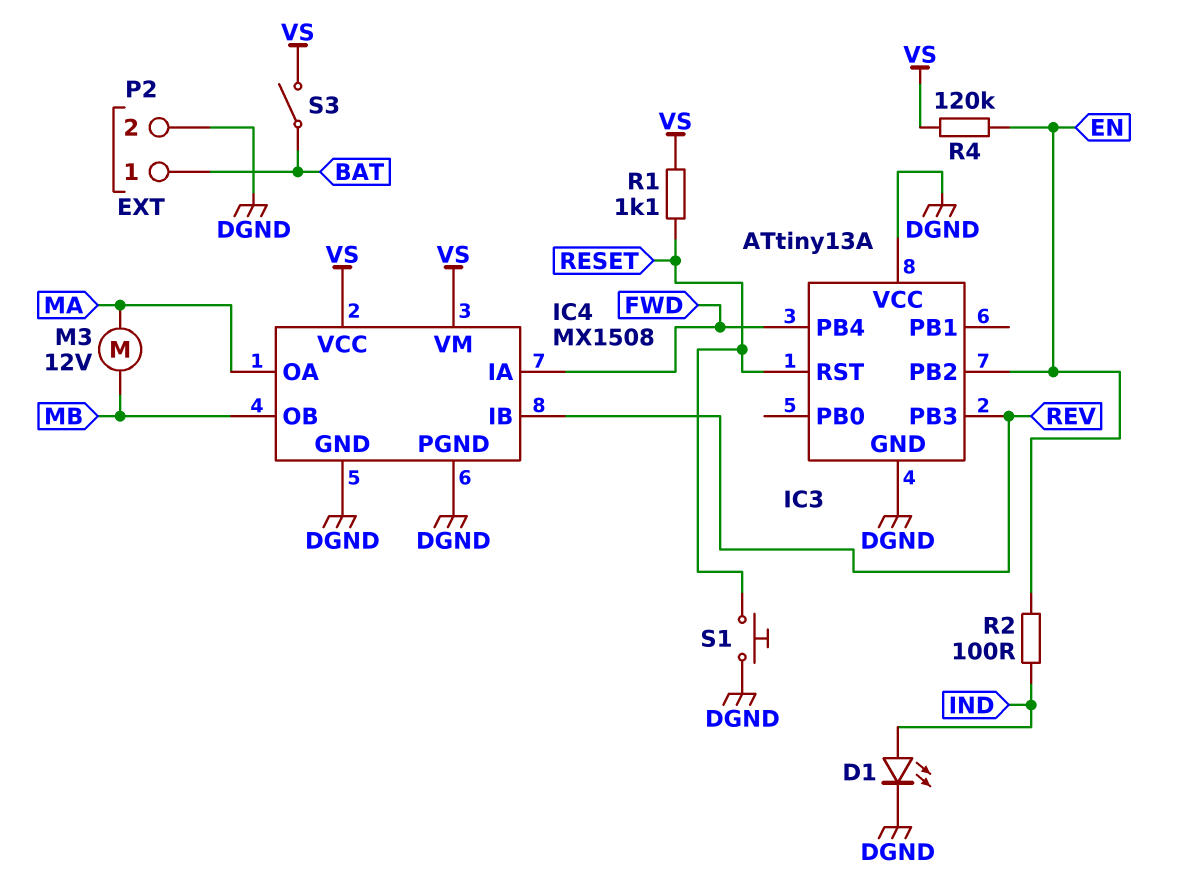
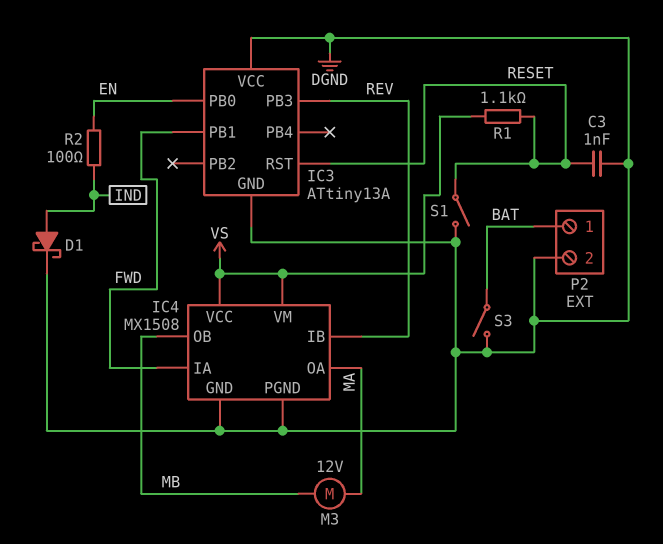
C3: none -> 1nF (DGND, RESET)
D1: LED (A IND, K DGND) -> schottky (A IND, K DGND)
IC3 pin PB0: none -> EN
IC3 pin PB1: none -> FWD
IC3 pin PB2: EN -> none
IC3 pin PB4: FWD -> none
R4: 120k (EN, VS) -> none
S1: button (DGND, RESET) -> switch (DGND, RESET)
S3: switch (BAT, VS) -> switch (BAT, DGND)

